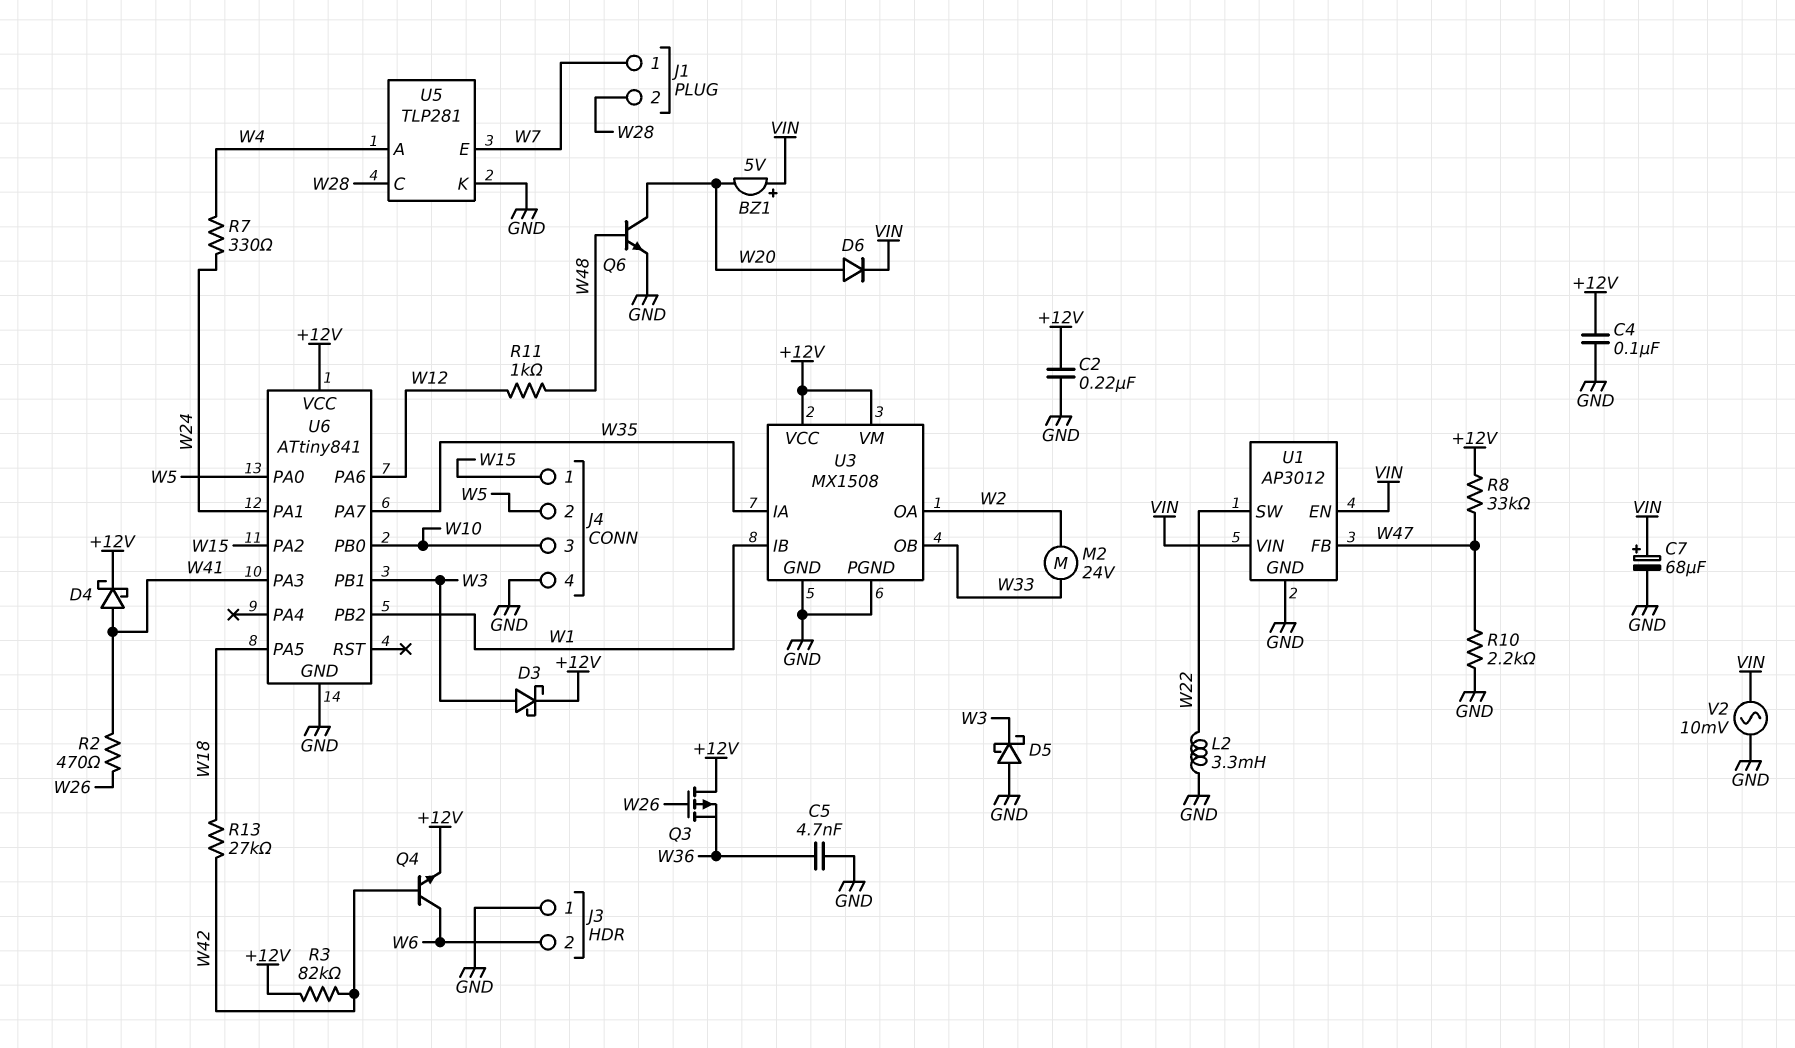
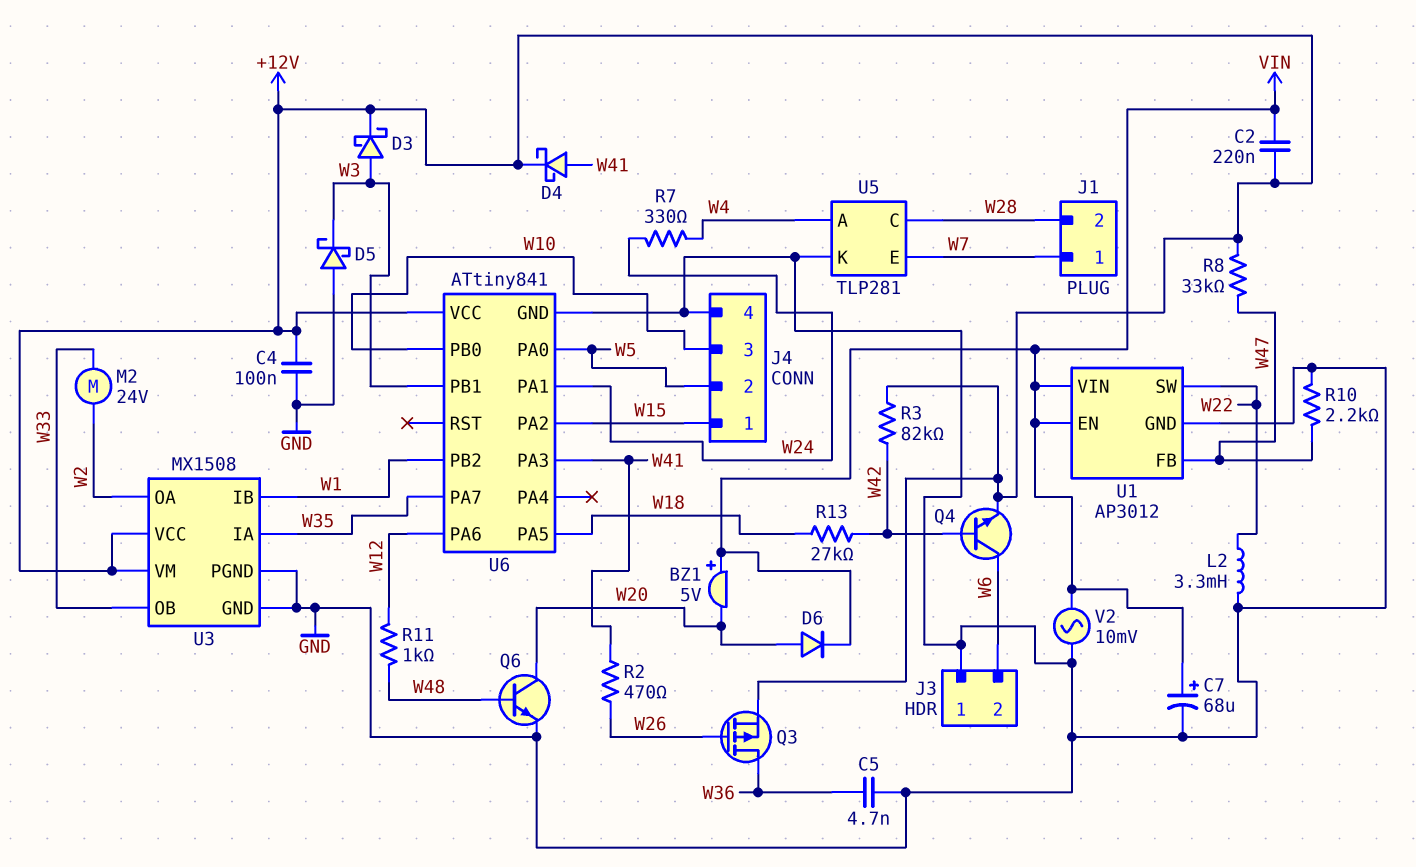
C2: 220nF (+12V, GND) -> 220nF (+12V, VIN)
Q3: PMOS (G W26, D +12V, S W36) -> PMOS (G W26, D W36, S +12V)

